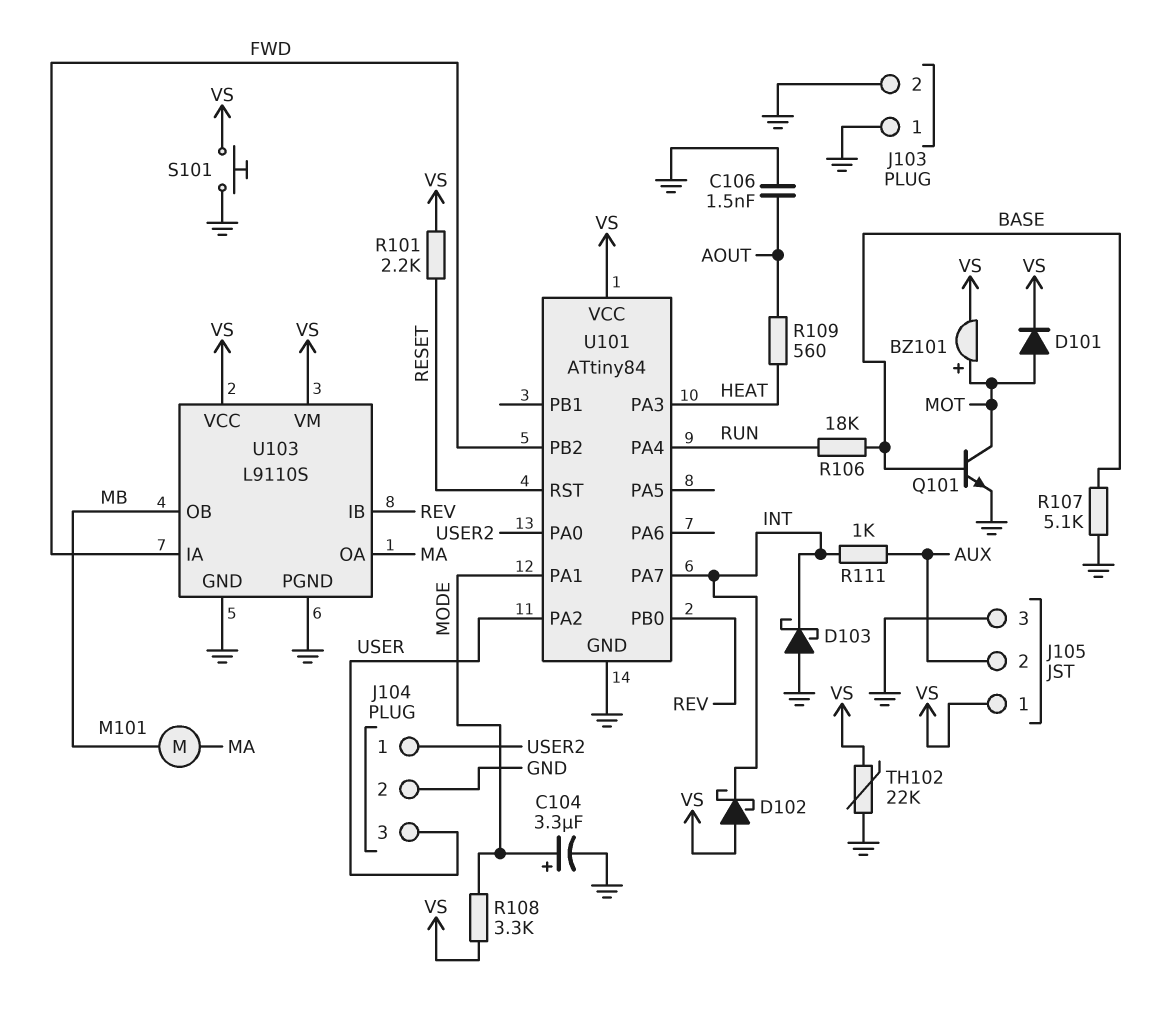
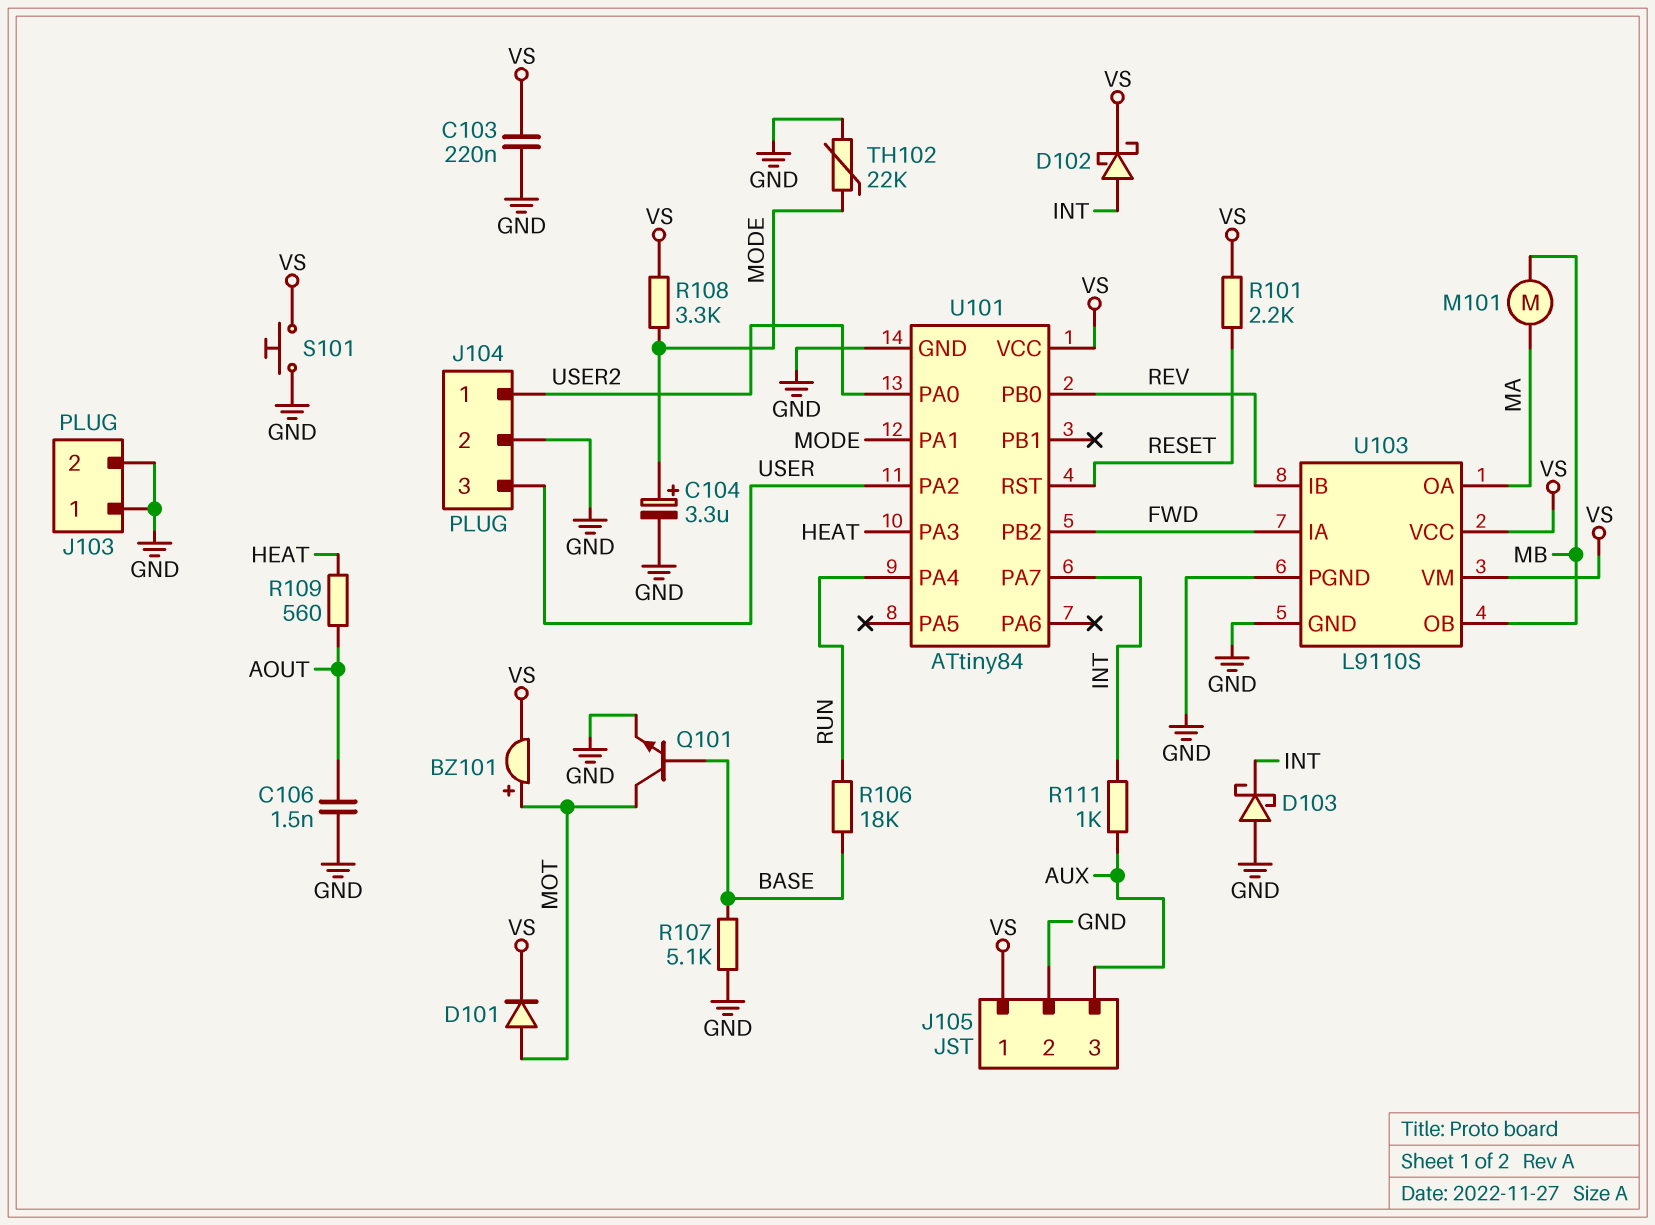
C103: none -> 220nF (GND, VS)
D102: schottky (A VS, K INT) -> schottky (A INT, K VS)
J105 pin 2: AUX -> GND
J105 pin 3: GND -> AUX
TH102: 22k (GND, VS) -> 22k (GND, MODE)

